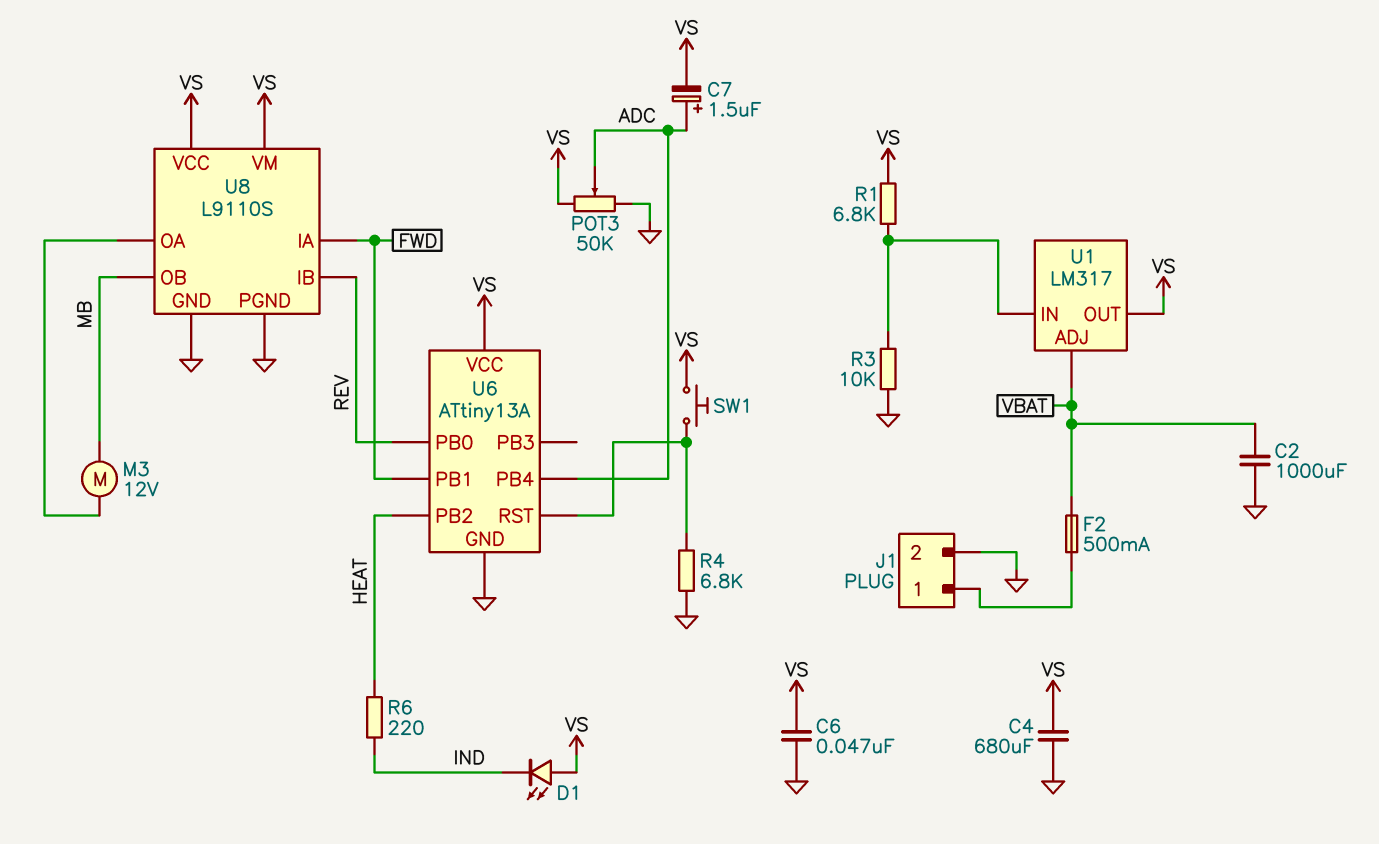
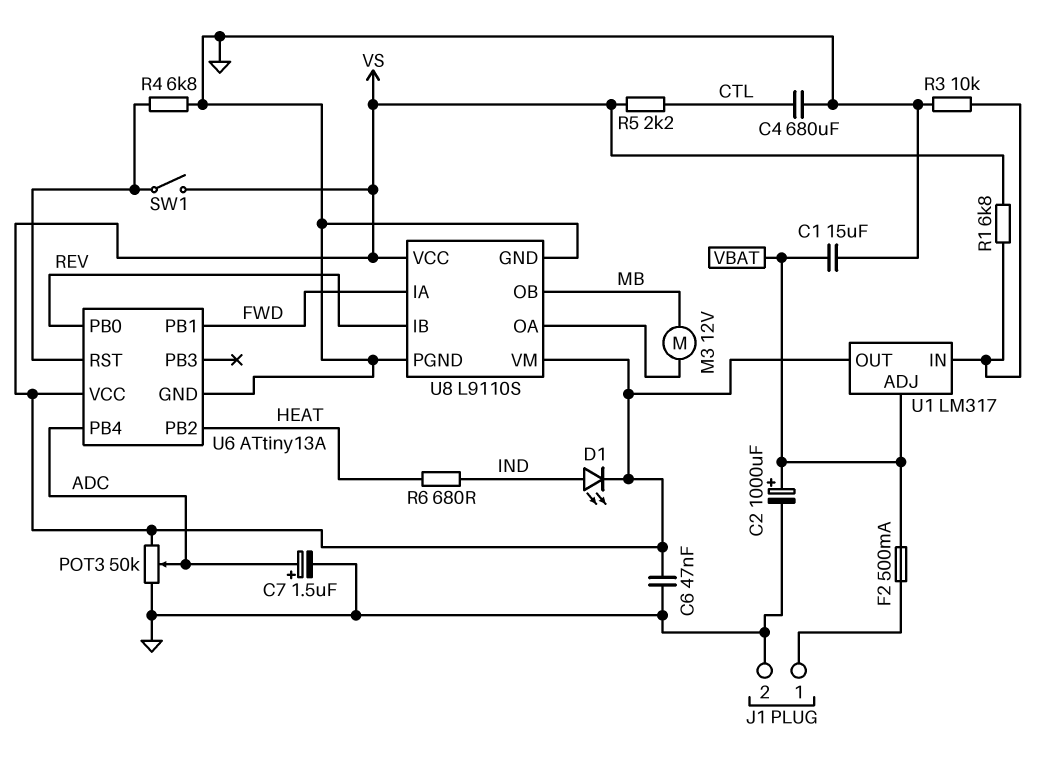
C1: none -> 15uF (GND, VBAT)
C2: 1000uF (GND, VBAT) -> 1000uF (plus VBAT, minus GND)
C4: 680uF (GND, VS) -> 680uF (CTL, GND)
C7: 1.5uF (plus ADC, minus VS) -> 1.5uF (plus ADC, minus GND)
D1: LED (A VS, K IND) -> LED (A IND, K VS)
R5: none -> 2.2k (CTL, VS)
R6: 220 (HEAT, IND) -> 680 (HEAT, IND)
SW1: button (U6/RST, VS) -> switch (U6/RST, VS)

